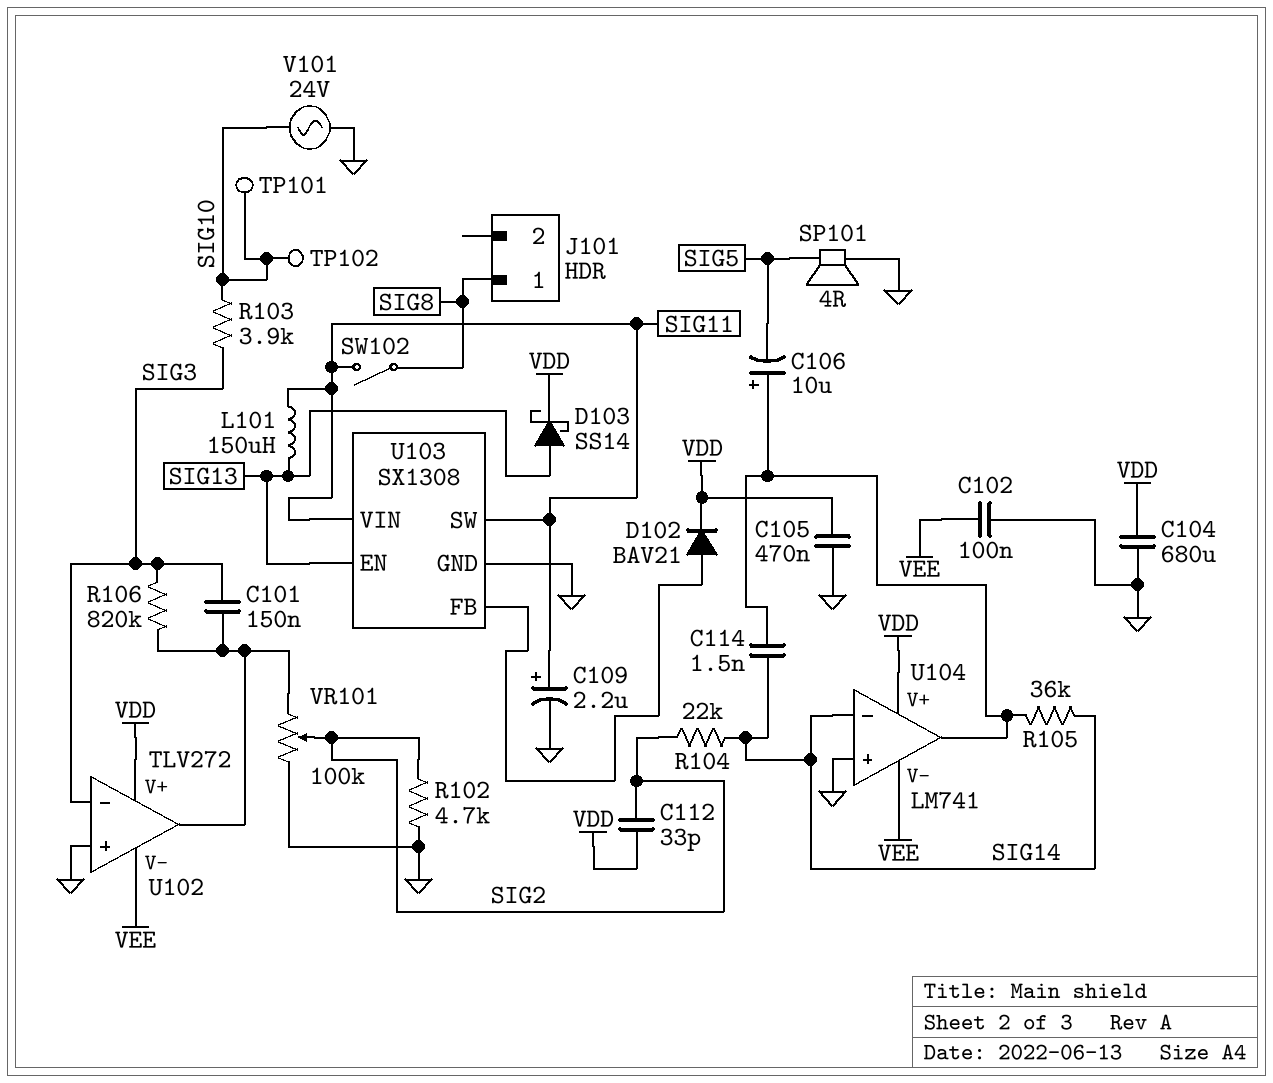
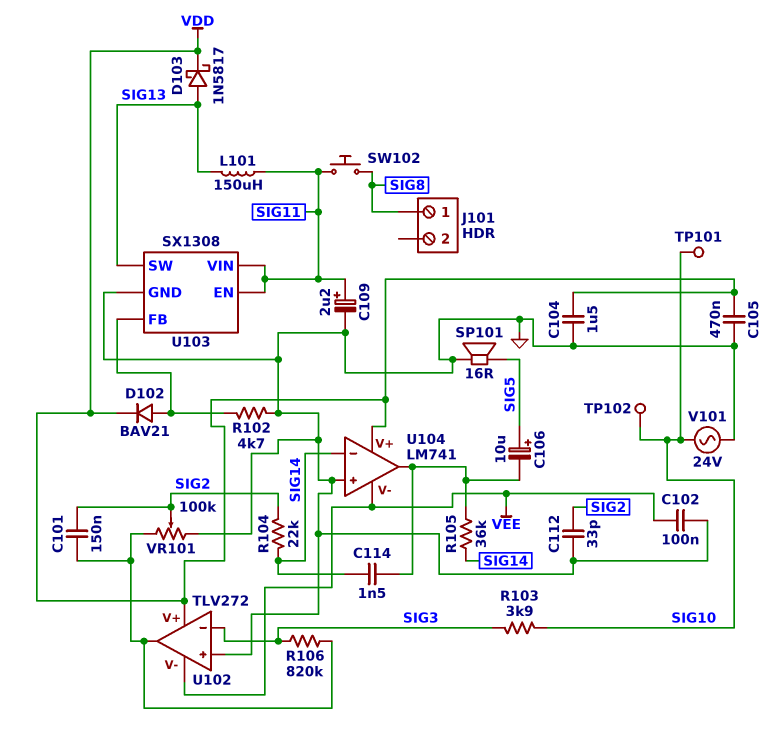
C101: 150nF (SIG3, U102/out) -> 150nF (SIG2, U102/out)
C104: 680uF (GND, VDD) -> 1.5uF (GND, VDD)
C106: 10uF (plus U104/out, minus SIG5) -> 10uF (plus SIG5, minus U104/out)
C112: 33pF (SIG2, VDD) -> 33pF (GND, SIG2)
D103: schottky SS14 (A SIG13, K VDD) -> schottky 1N5817 (A SIG13, K VDD)
R102: 4.7k (GND, SIG2) -> 4.7k (GND, U103/FB)
SP101: speaker 4R (GND, SIG5) -> speaker 16R (GND, SIG5)
SW102: switch (SIG8, SIG11) -> button (SIG8, SIG11)
U103 pin EN: SIG13 -> SIG11
U103 pin SW: SIG11 -> SIG13

